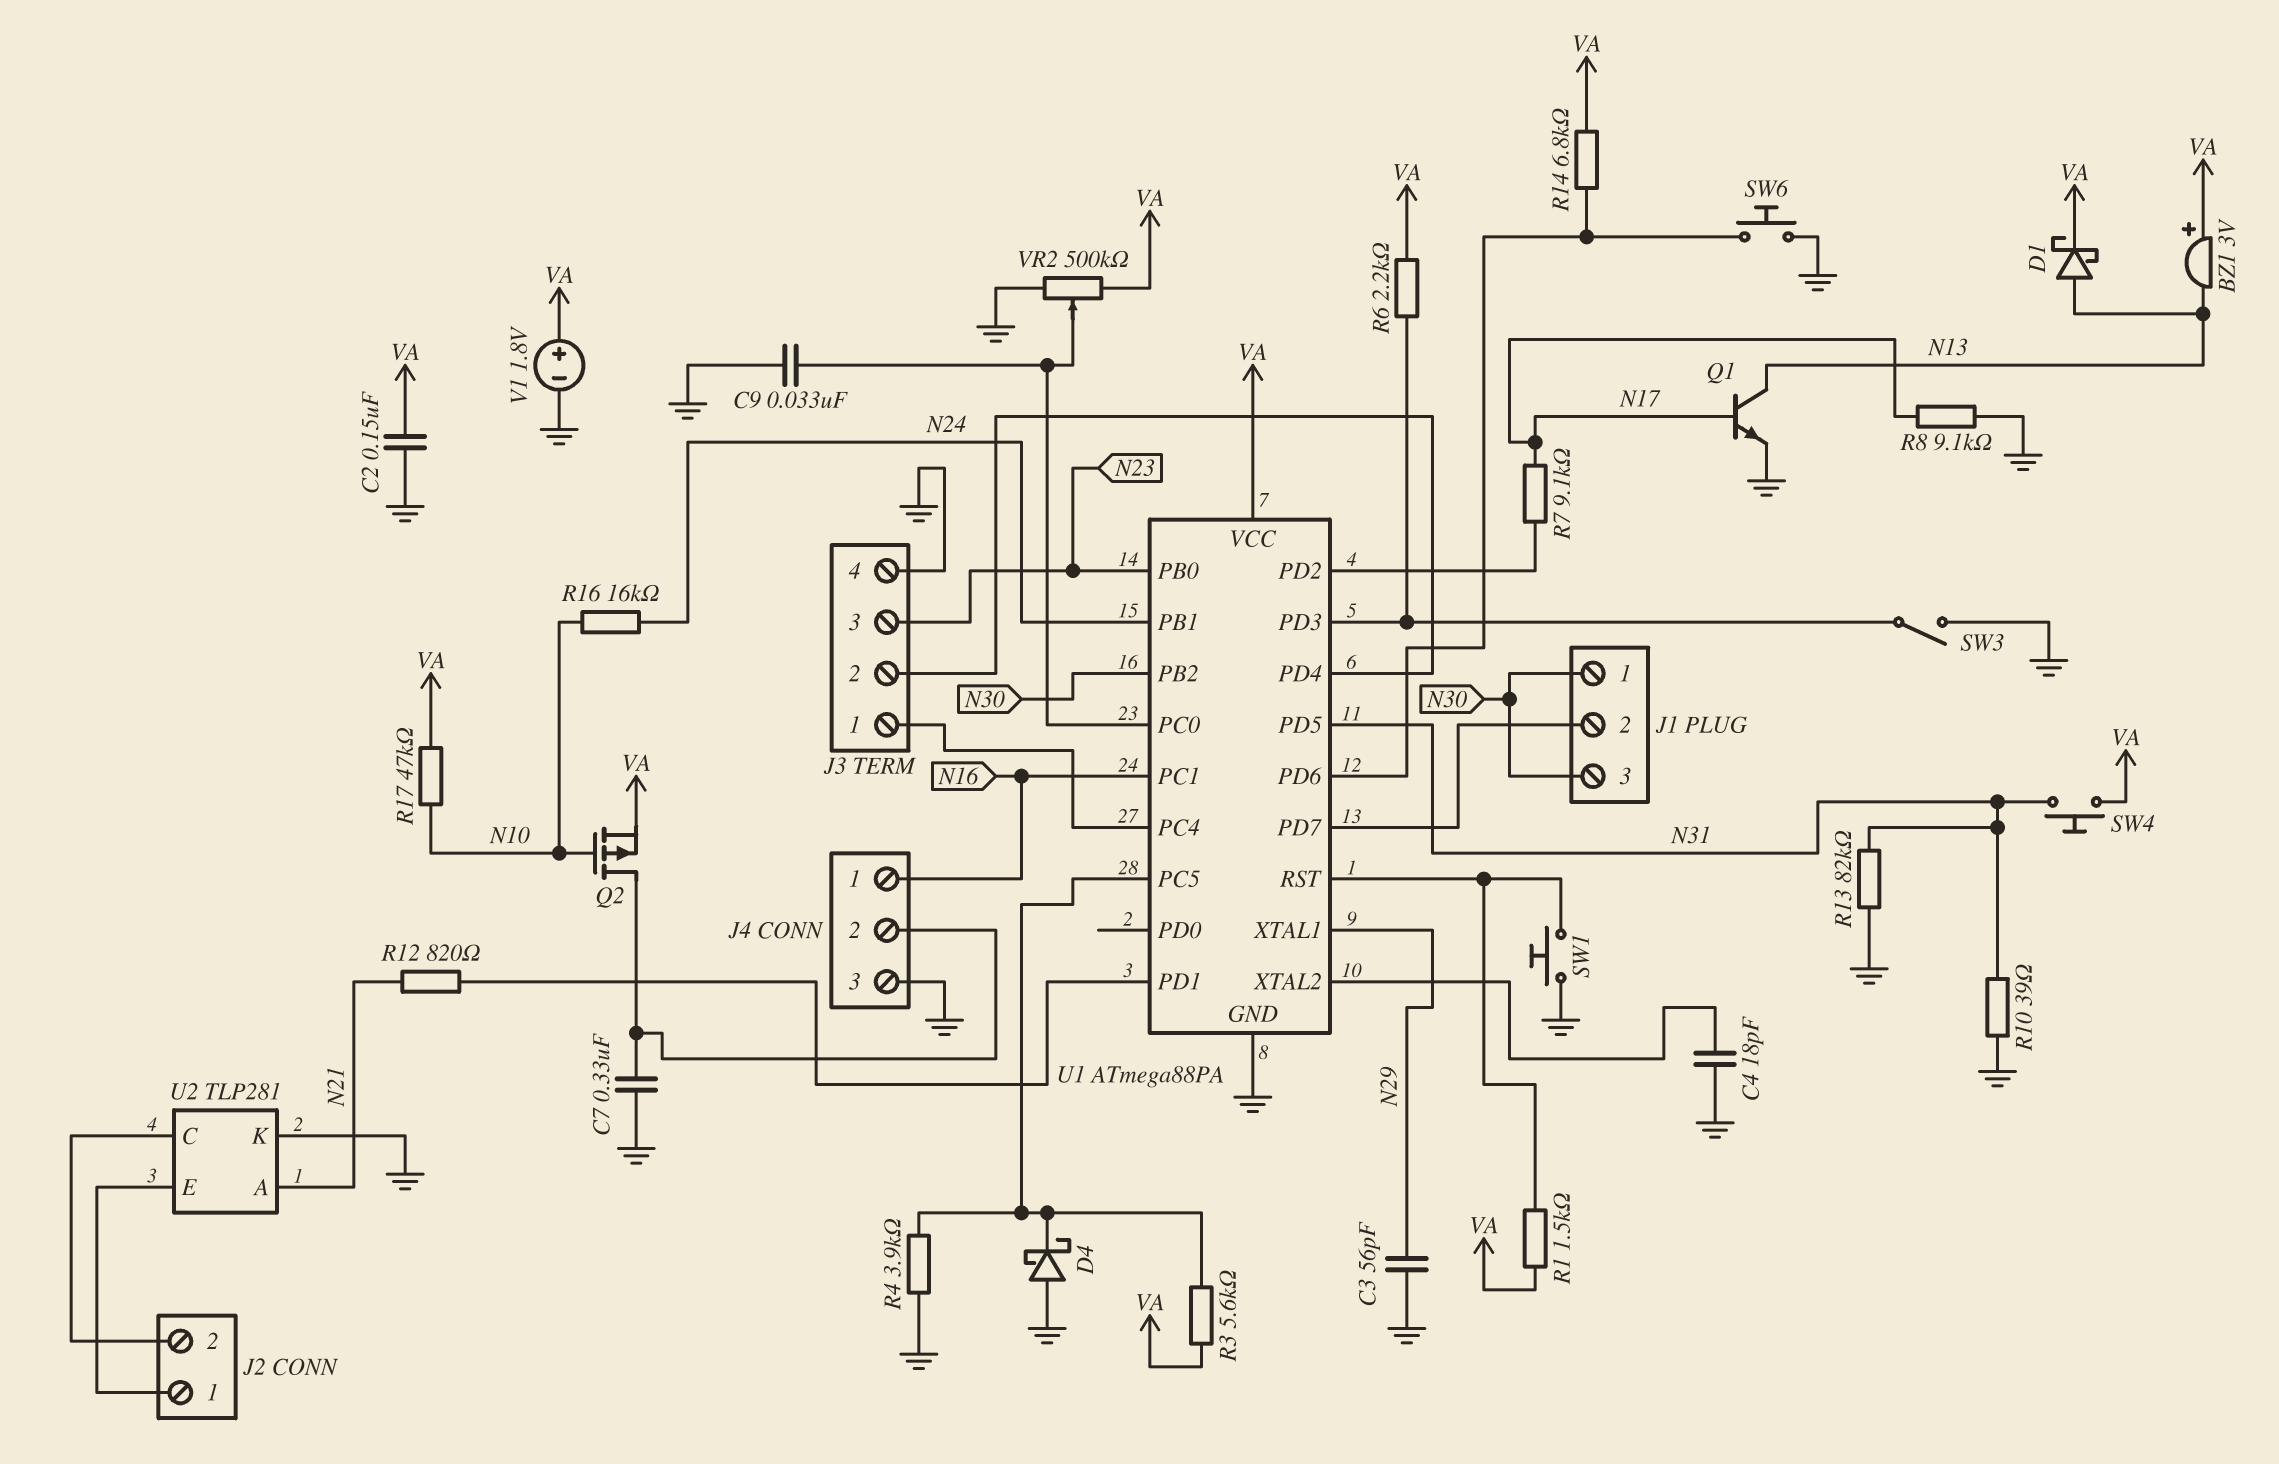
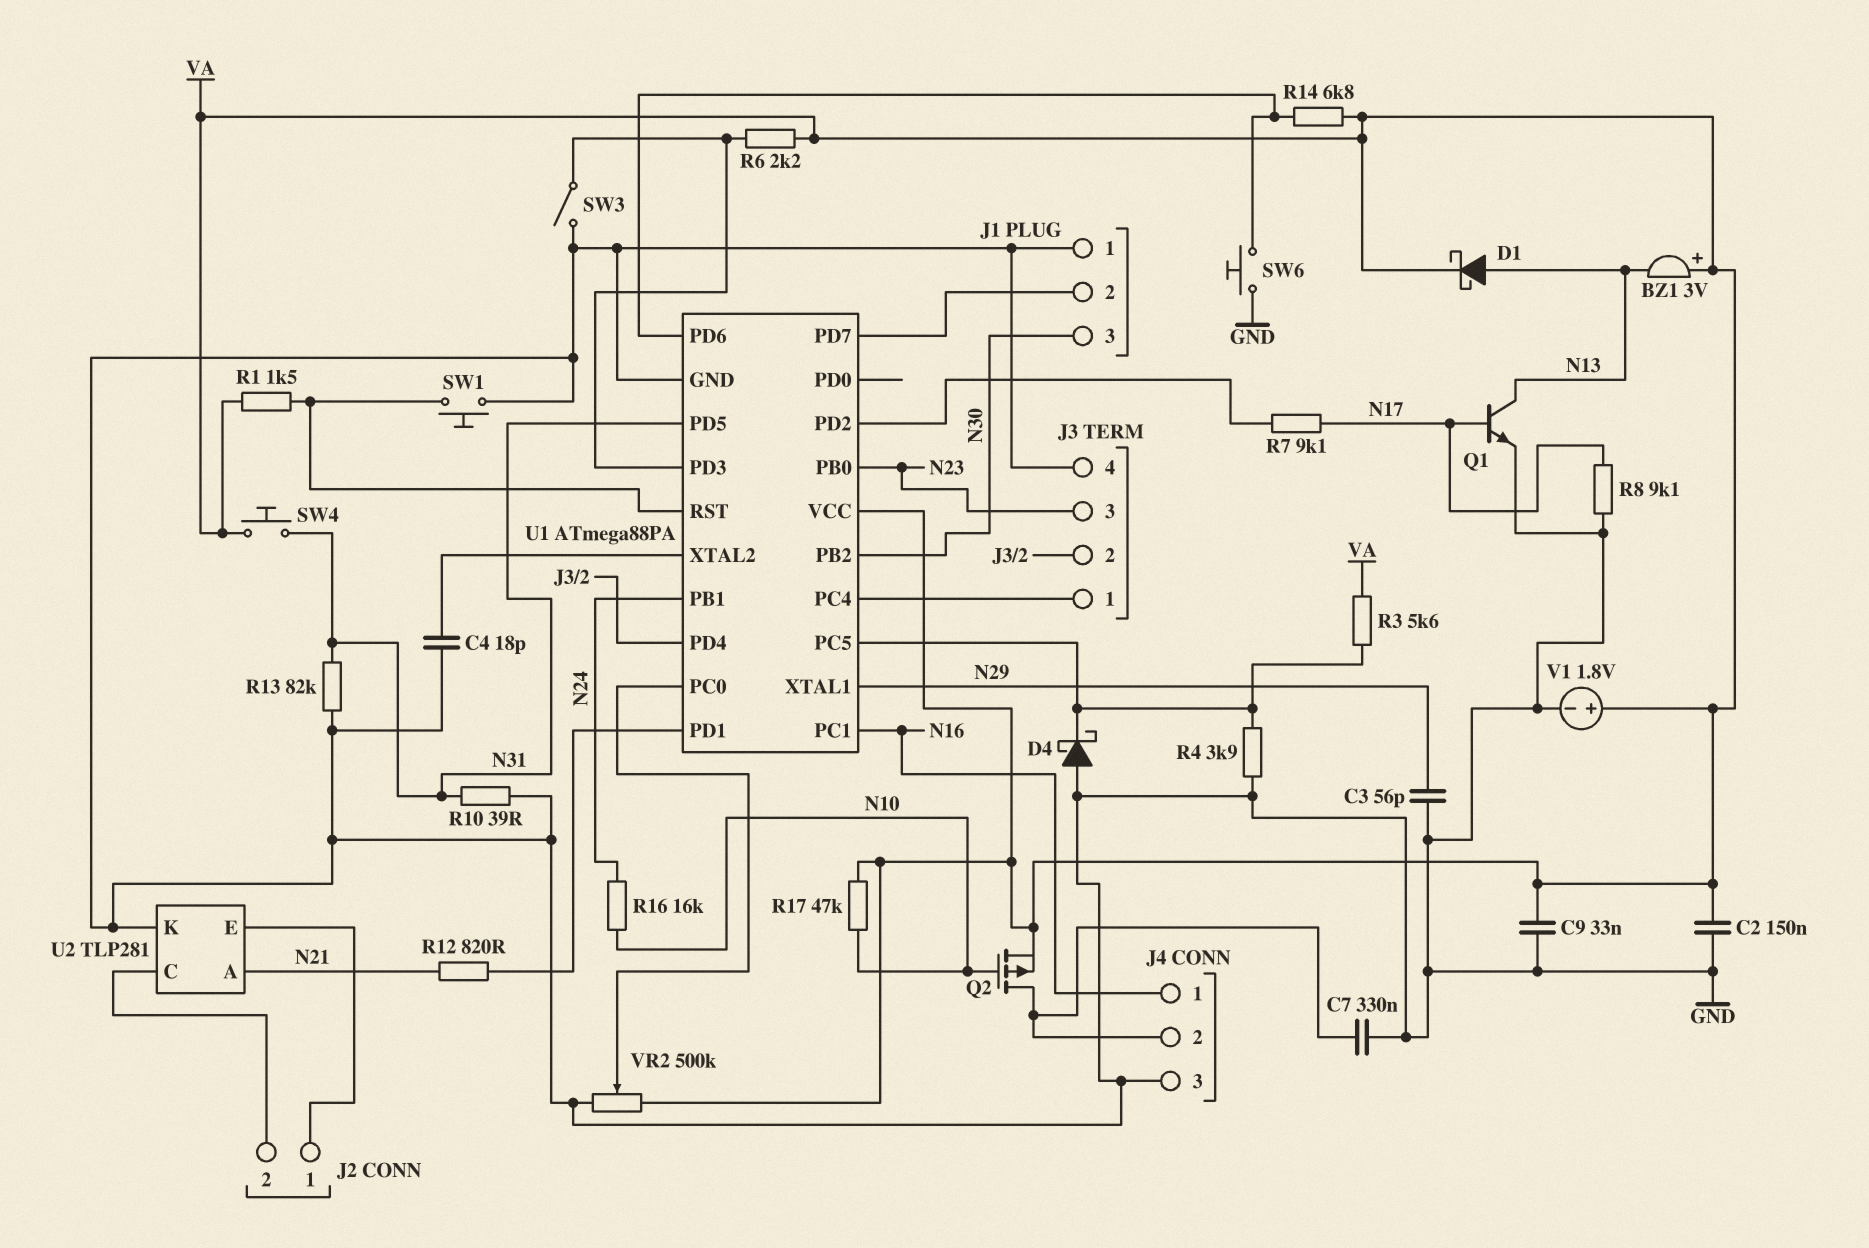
C9: 33nF (GND, U1/PC0) -> 33nF (GND, VA)
J1 pin 1: N30 -> GND

